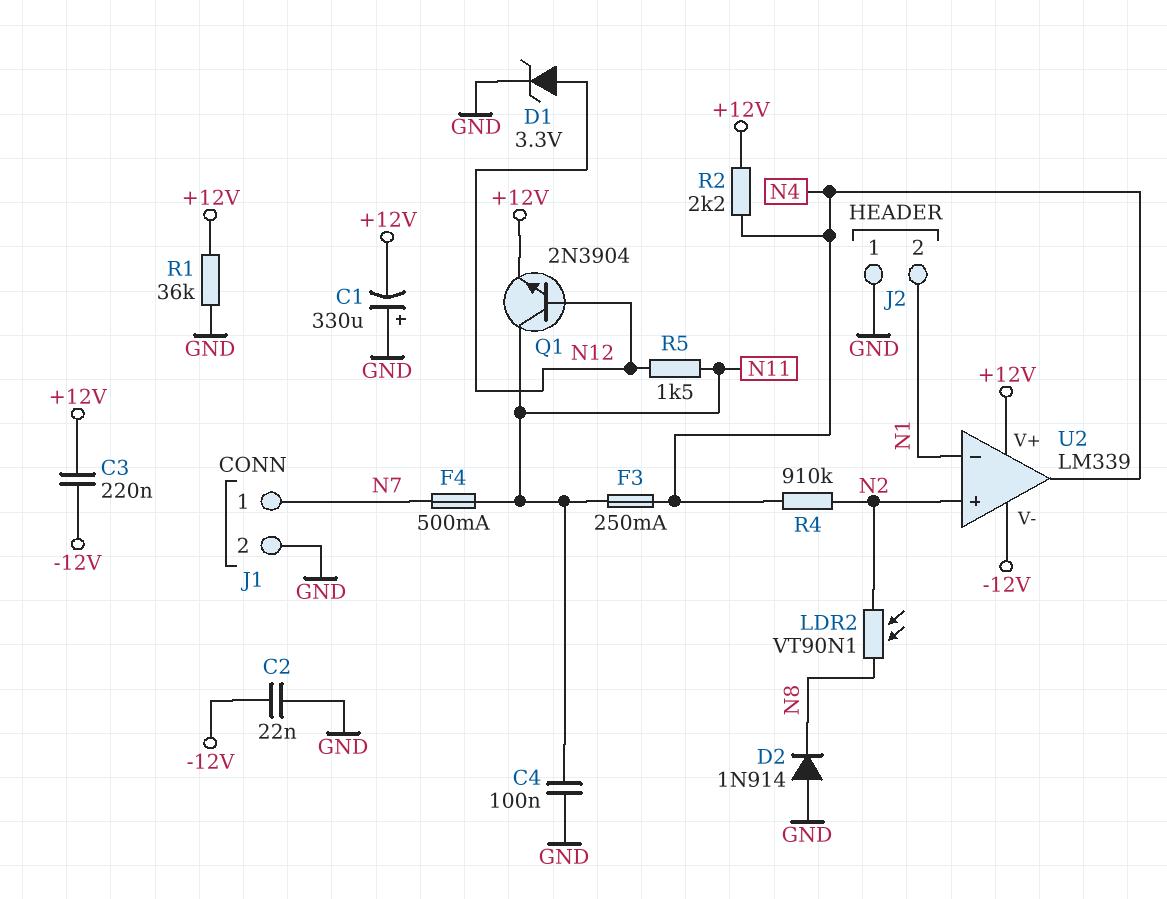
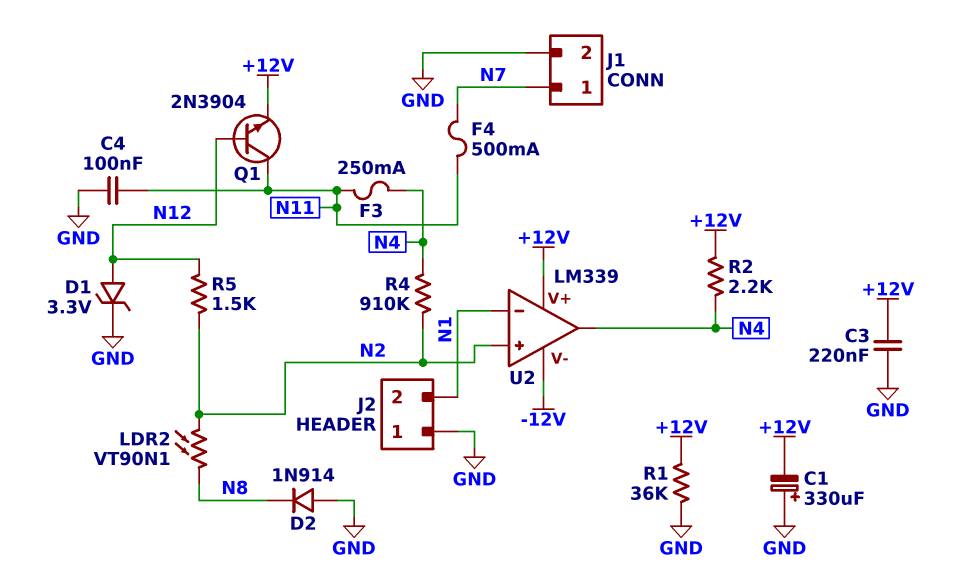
C2: 22nF (-12V, GND) -> none
C3: 220nF (+12V, -12V) -> 220nF (+12V, GND)
R5: 1.5k (N11, N12) -> 1.5k (N2, N12)

